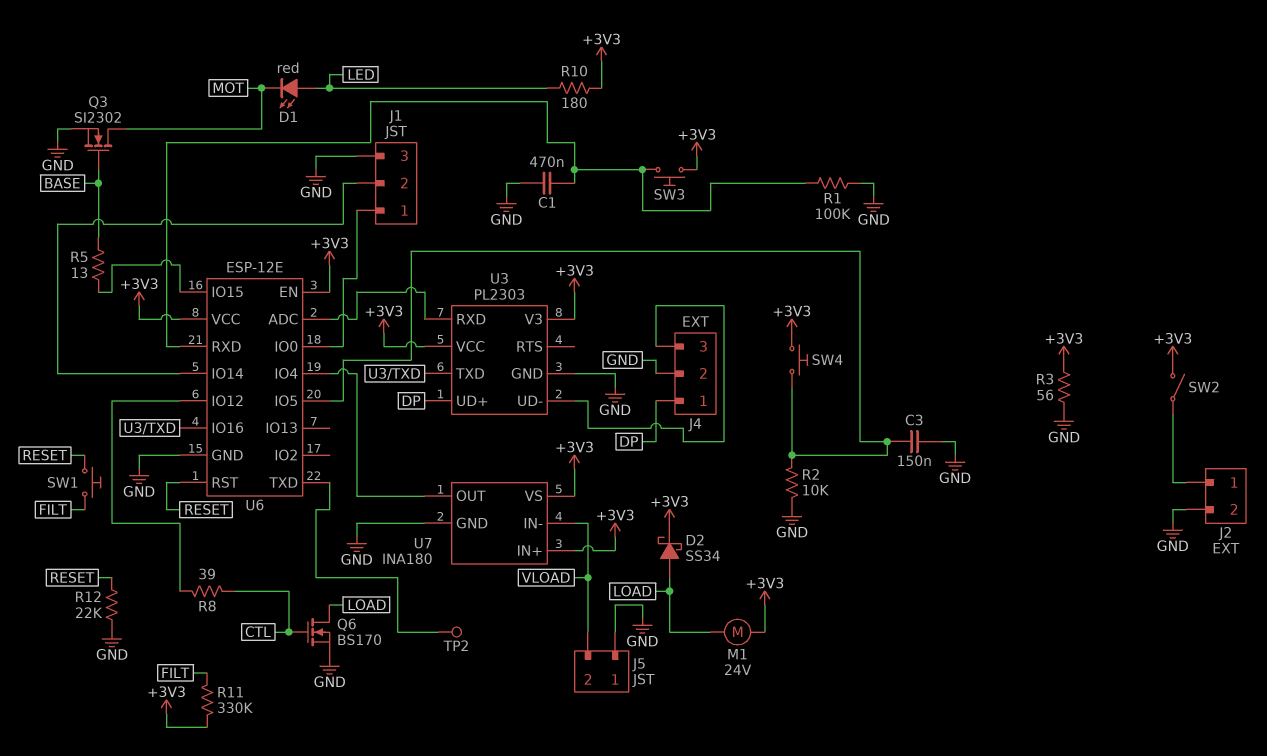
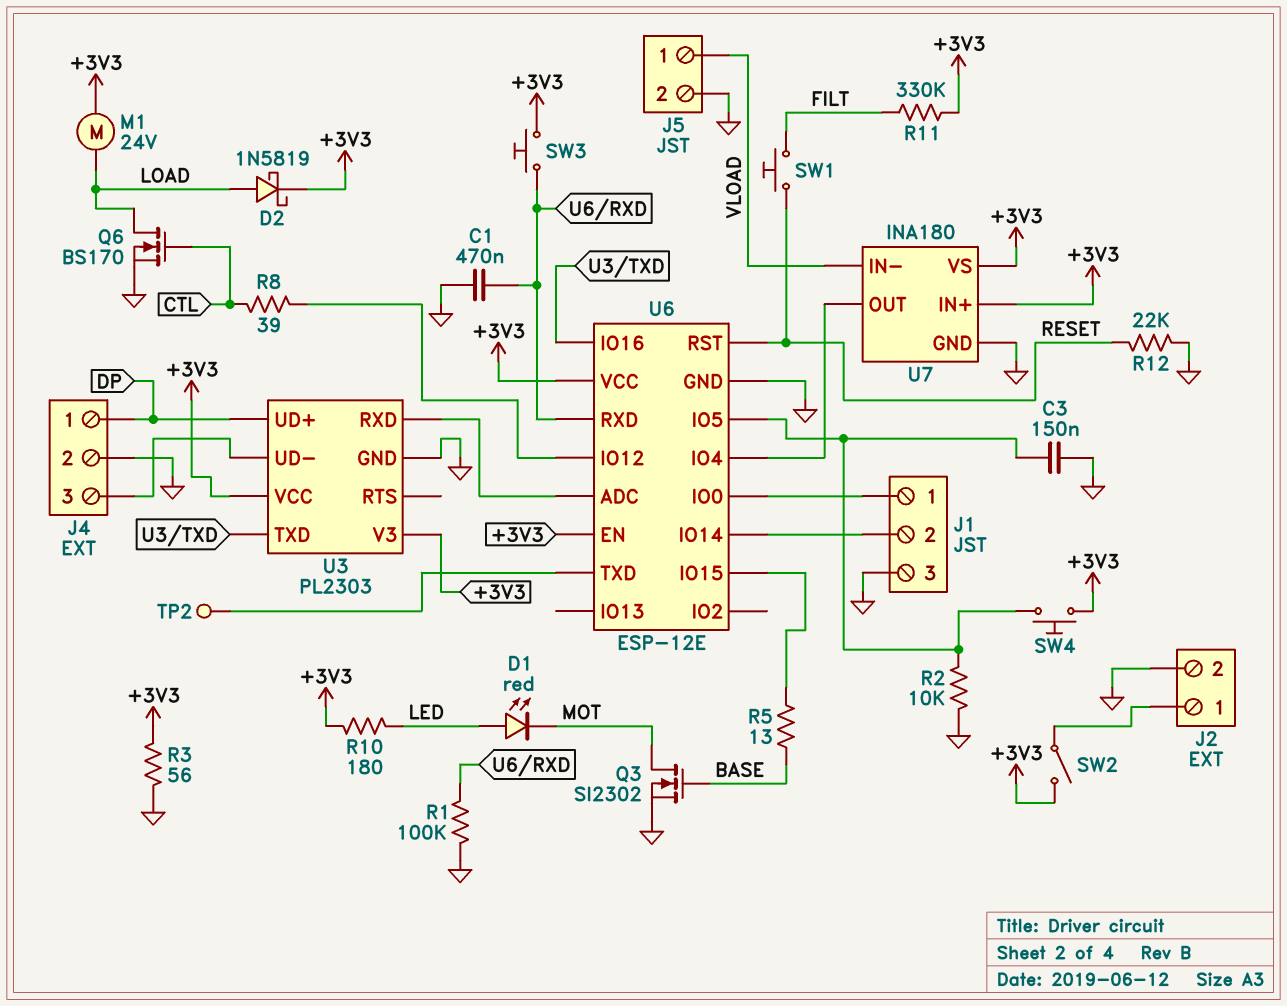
D2: schottky SS34 (A LOAD, K +3V3) -> schottky 1N5819 (A LOAD, K +3V3)
J5 pin 1: GND -> VLOAD
J5 pin 2: VLOAD -> GND

